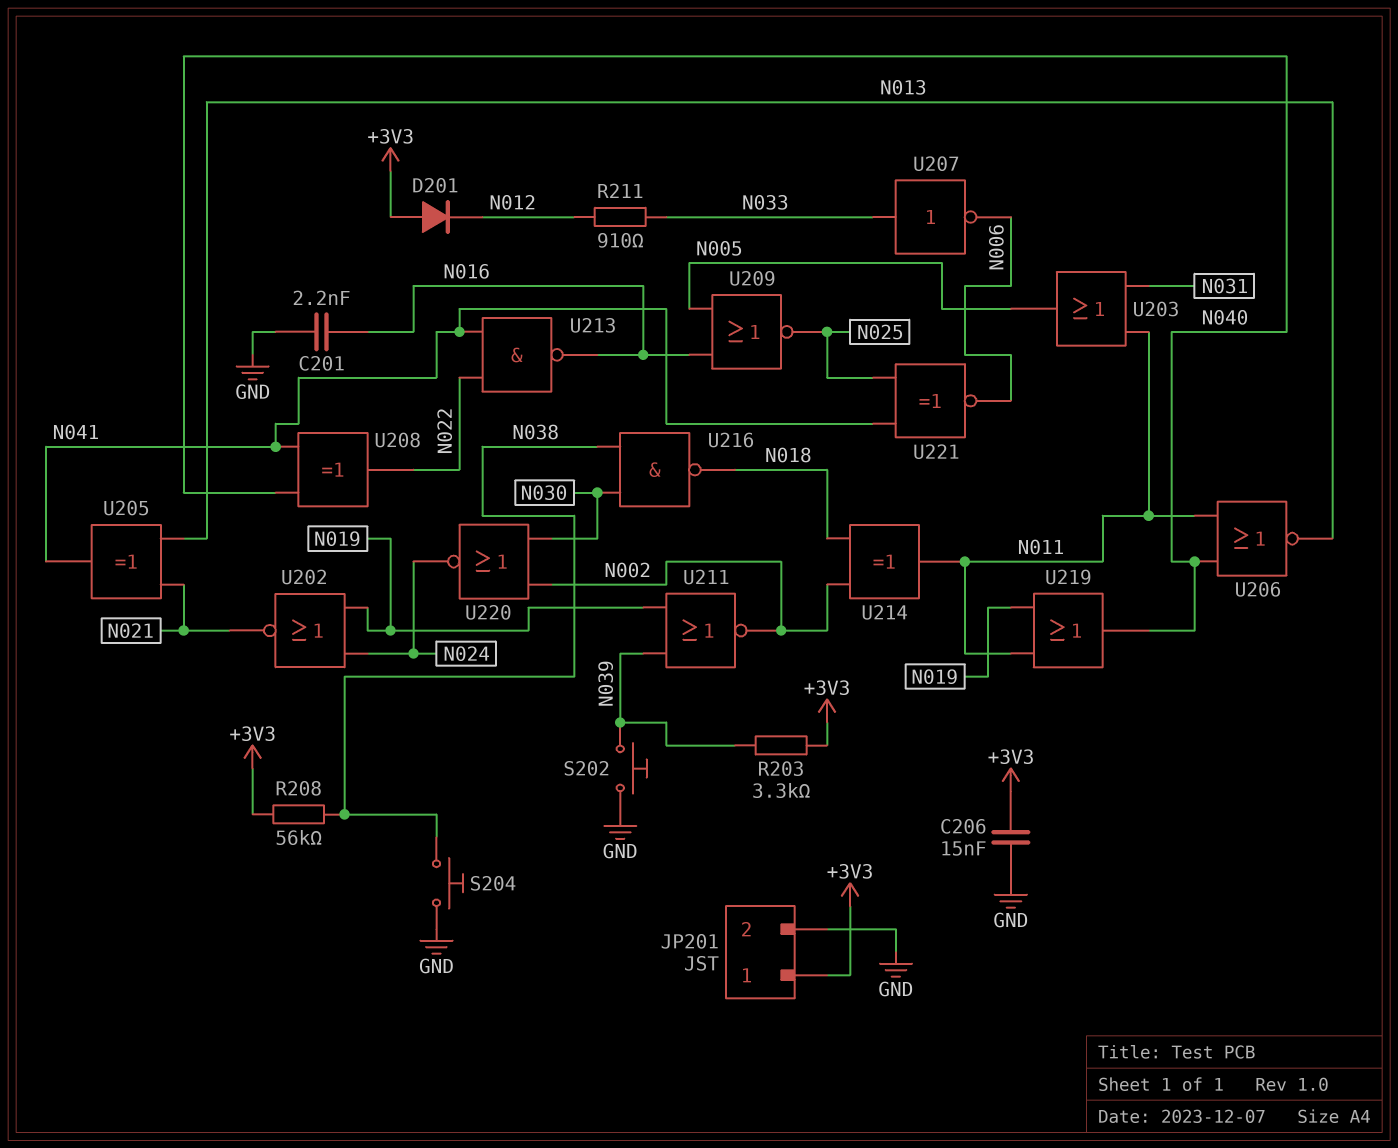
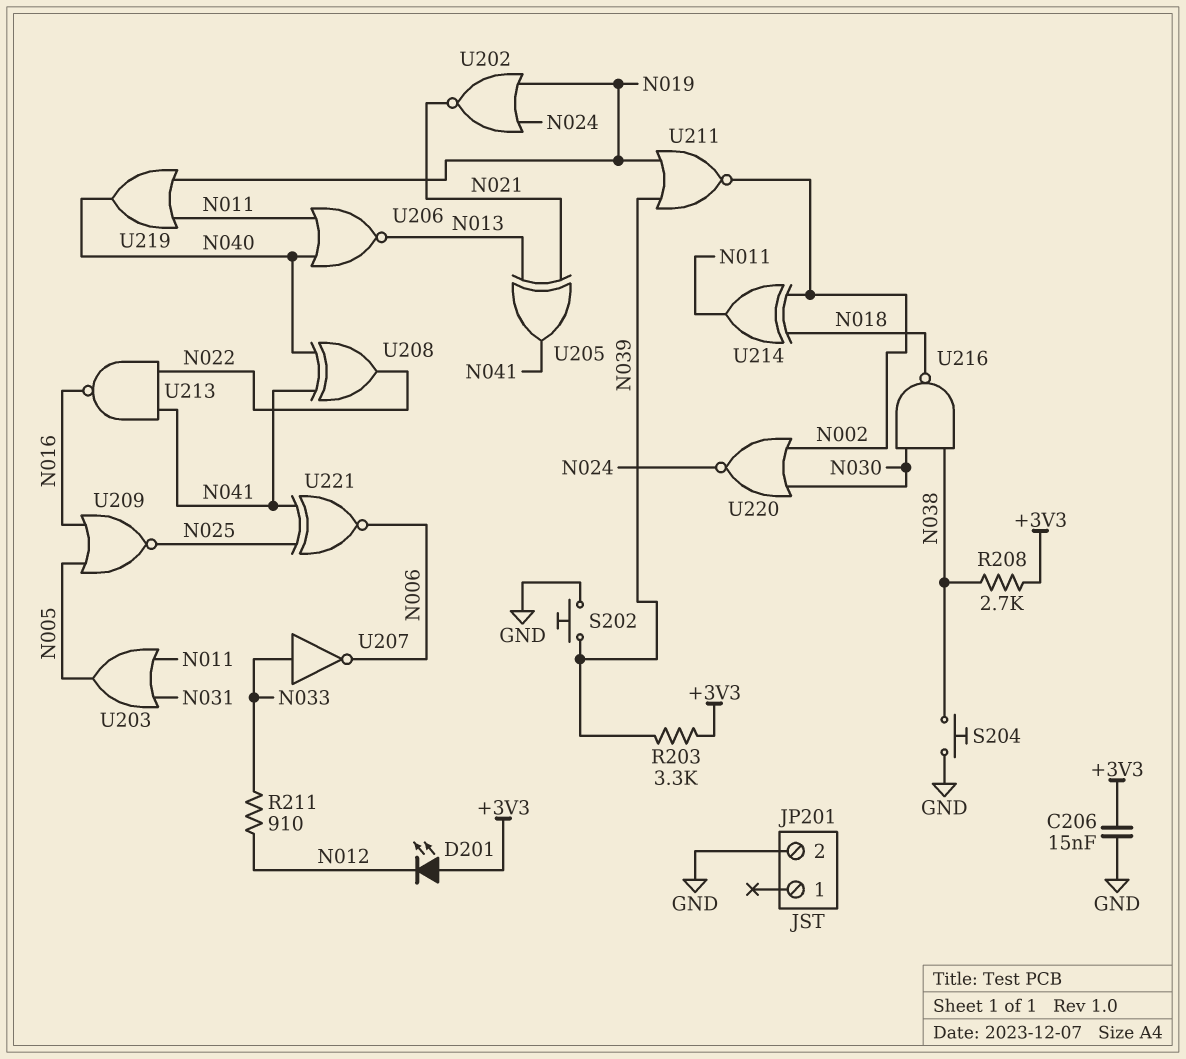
C201: 2.2nF (GND, N016) -> none
D201: diode (A +3V3, K N012) -> LED (A +3V3, K N012)
JP201 pin 1: +3V3 -> none
R208: 56k (+3V3, N038) -> 2.7k (+3V3, N038)

